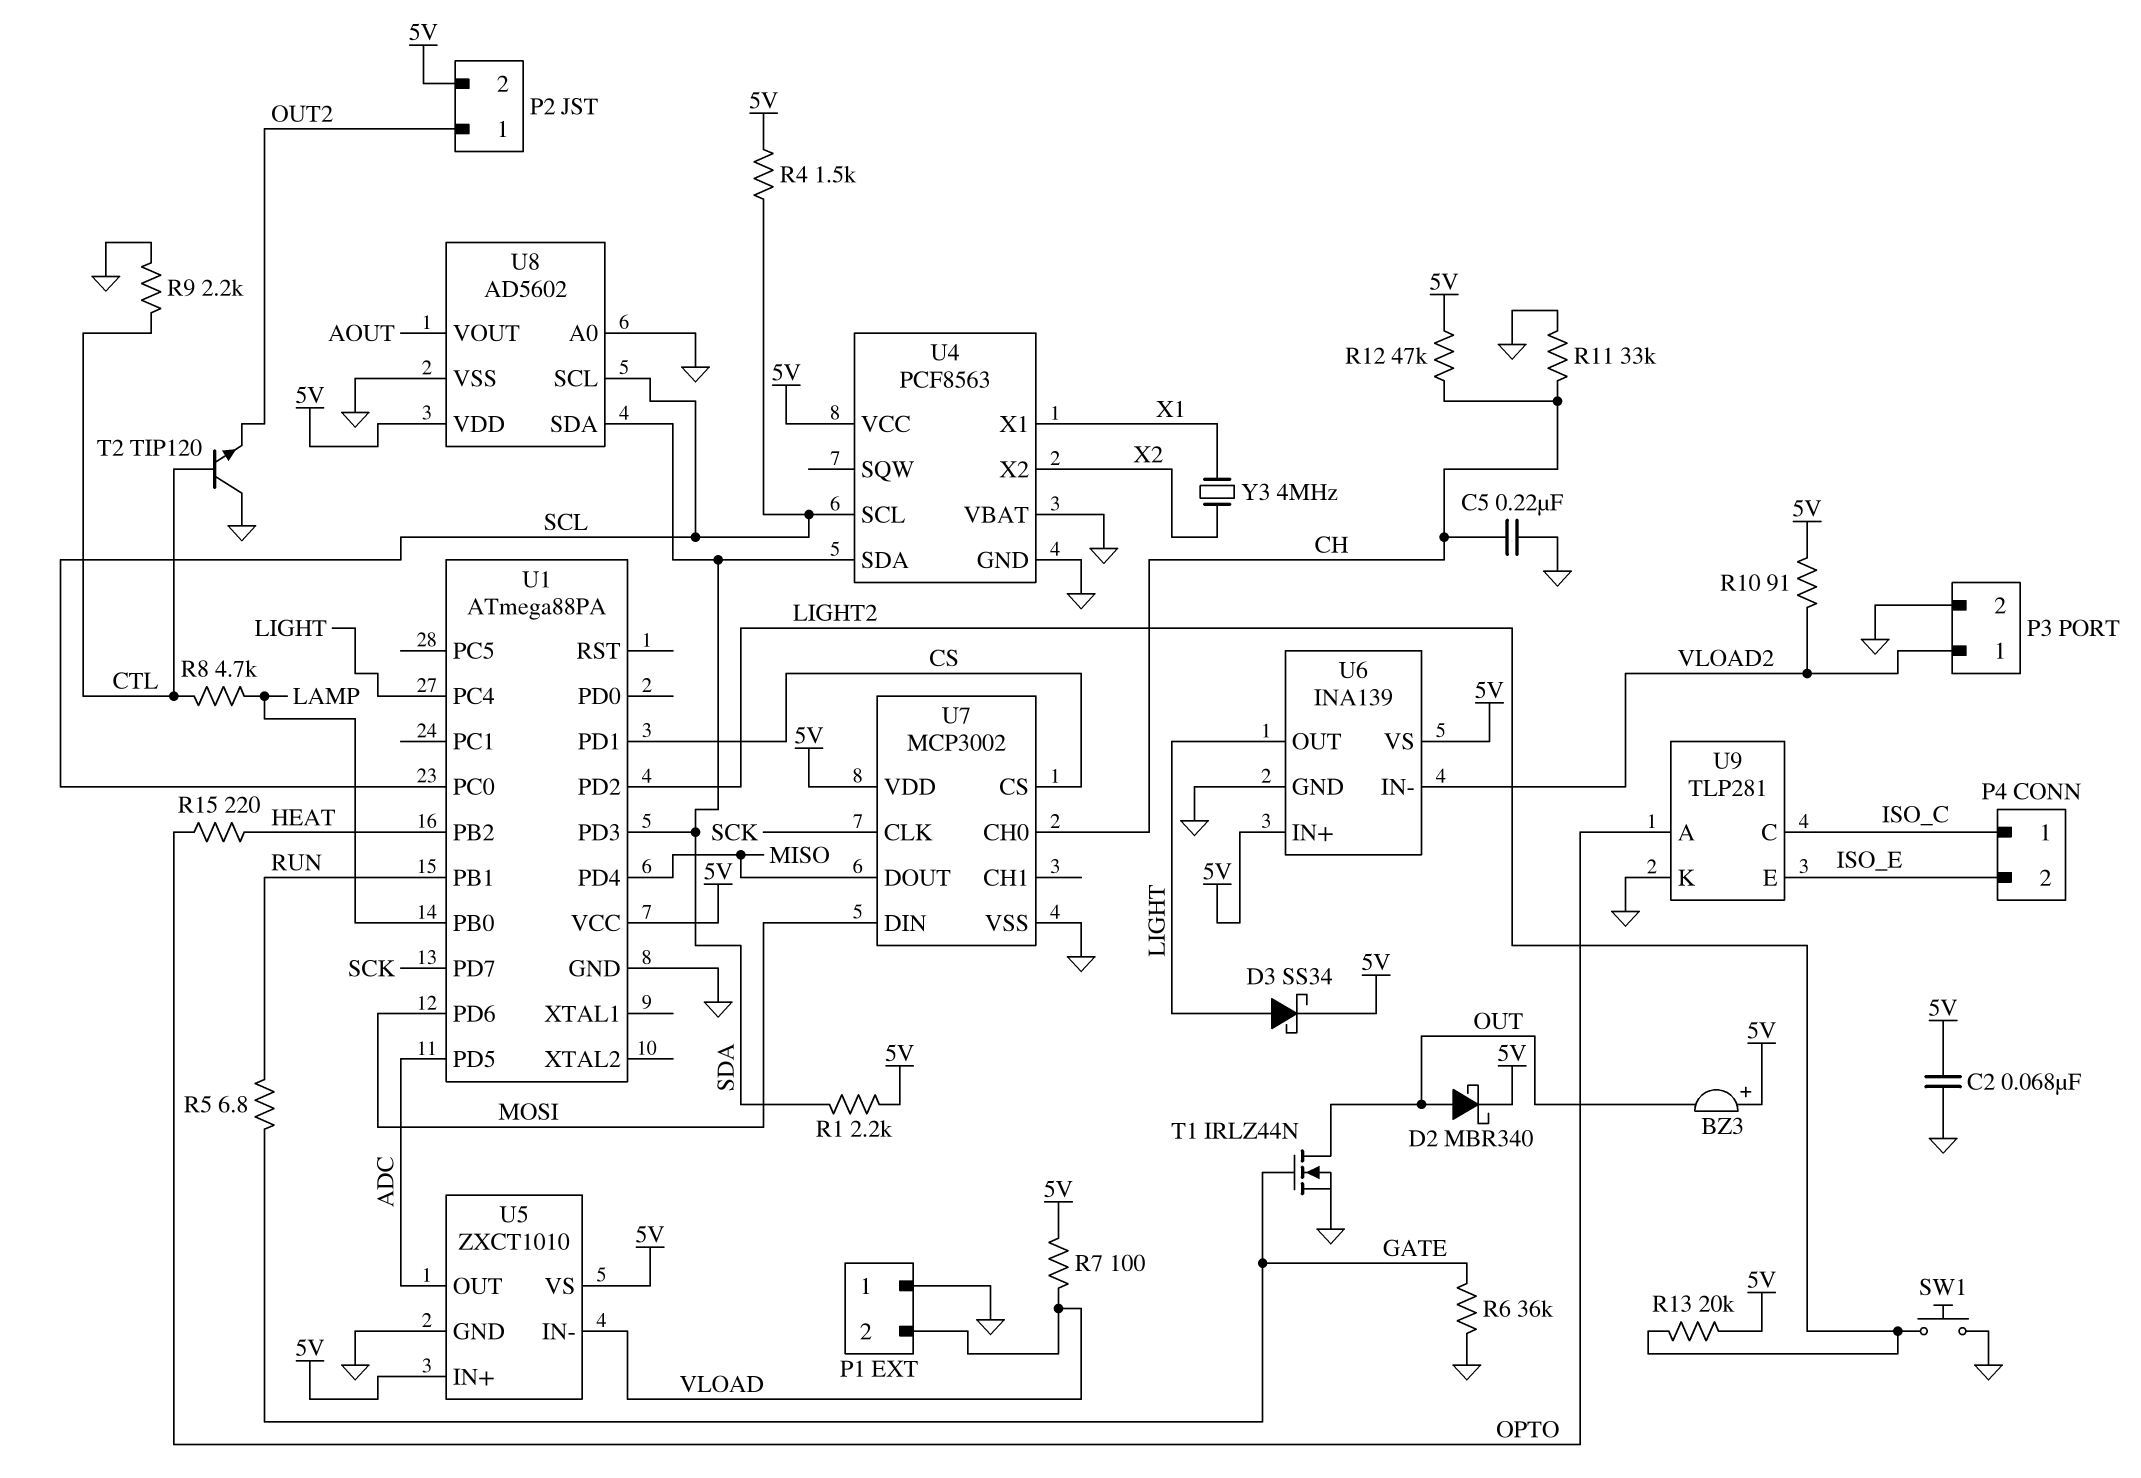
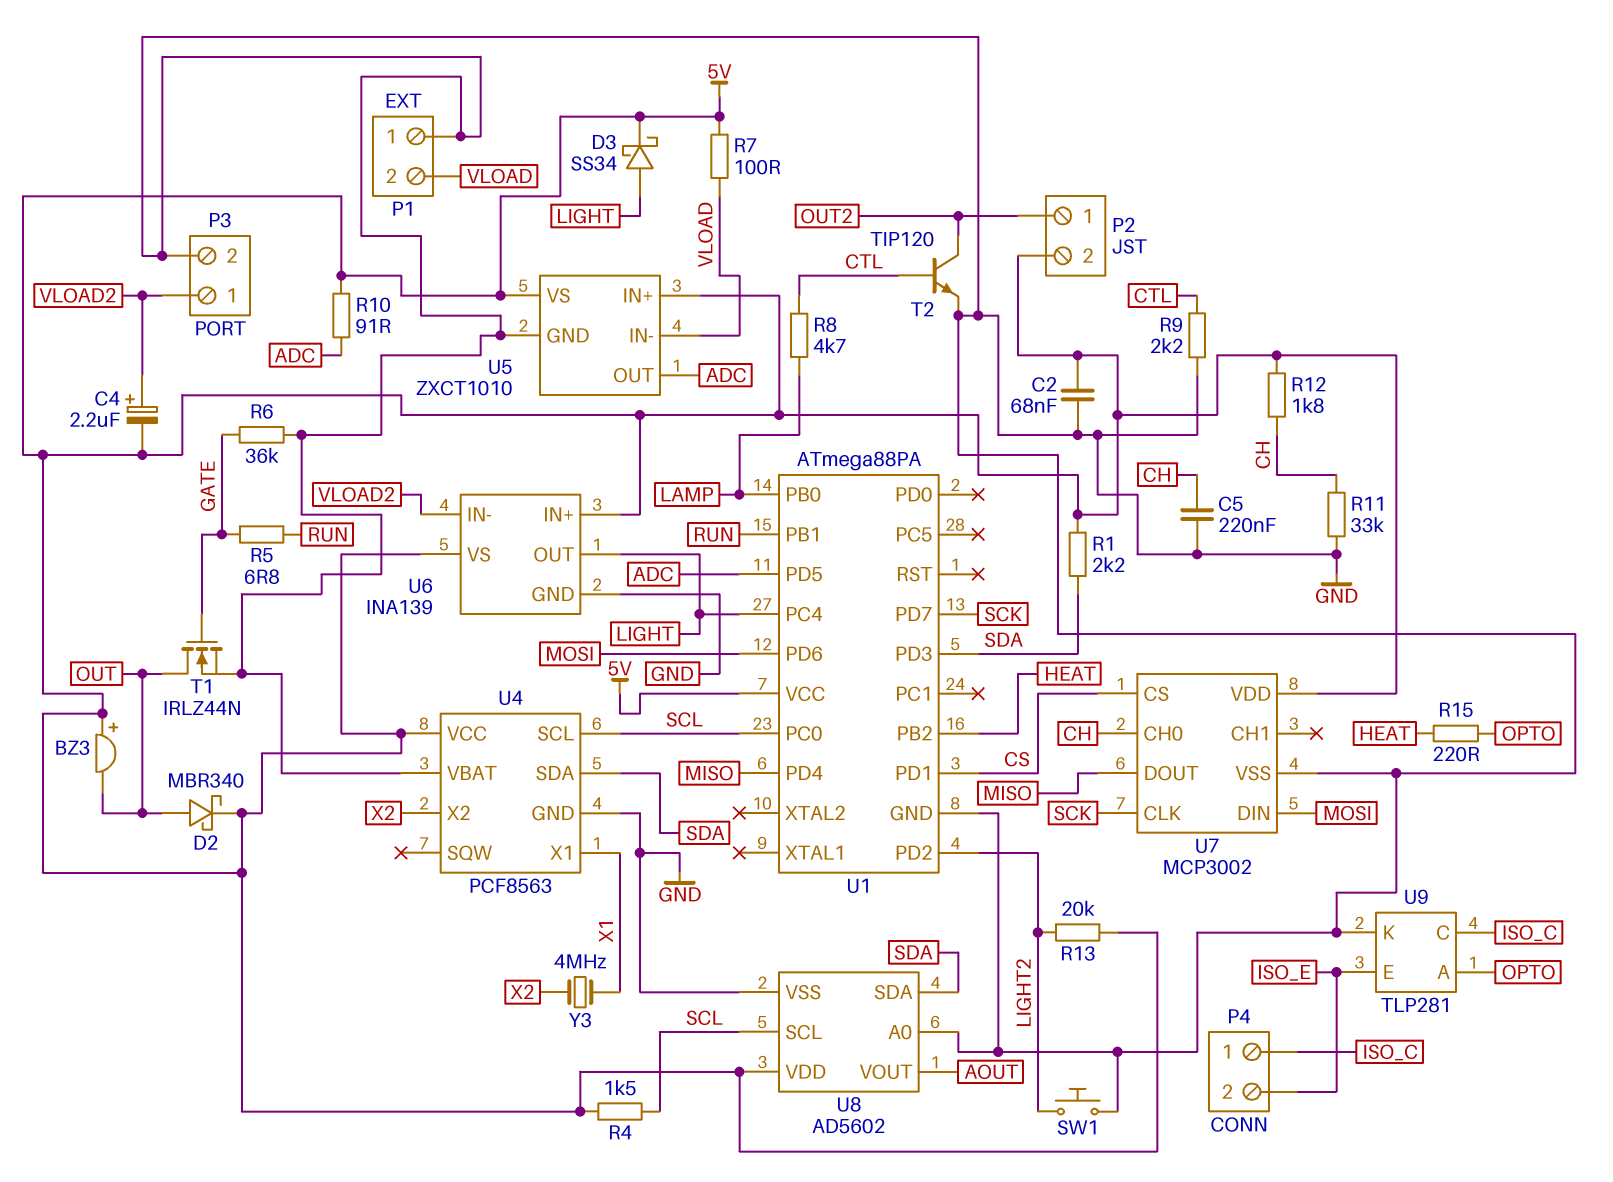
C4: none -> 2.2uF (plus VLOAD2, minus 5V)
R10: 91 (5V, VLOAD2) -> 91 (5V, ADC)
R12: 47k (5V, CH) -> 1.8k (5V, CH)
T2: NPN TIP120 (B CTL, C GND, E OUT2) -> NPN TIP120 (B CTL, C OUT2, E GND)

